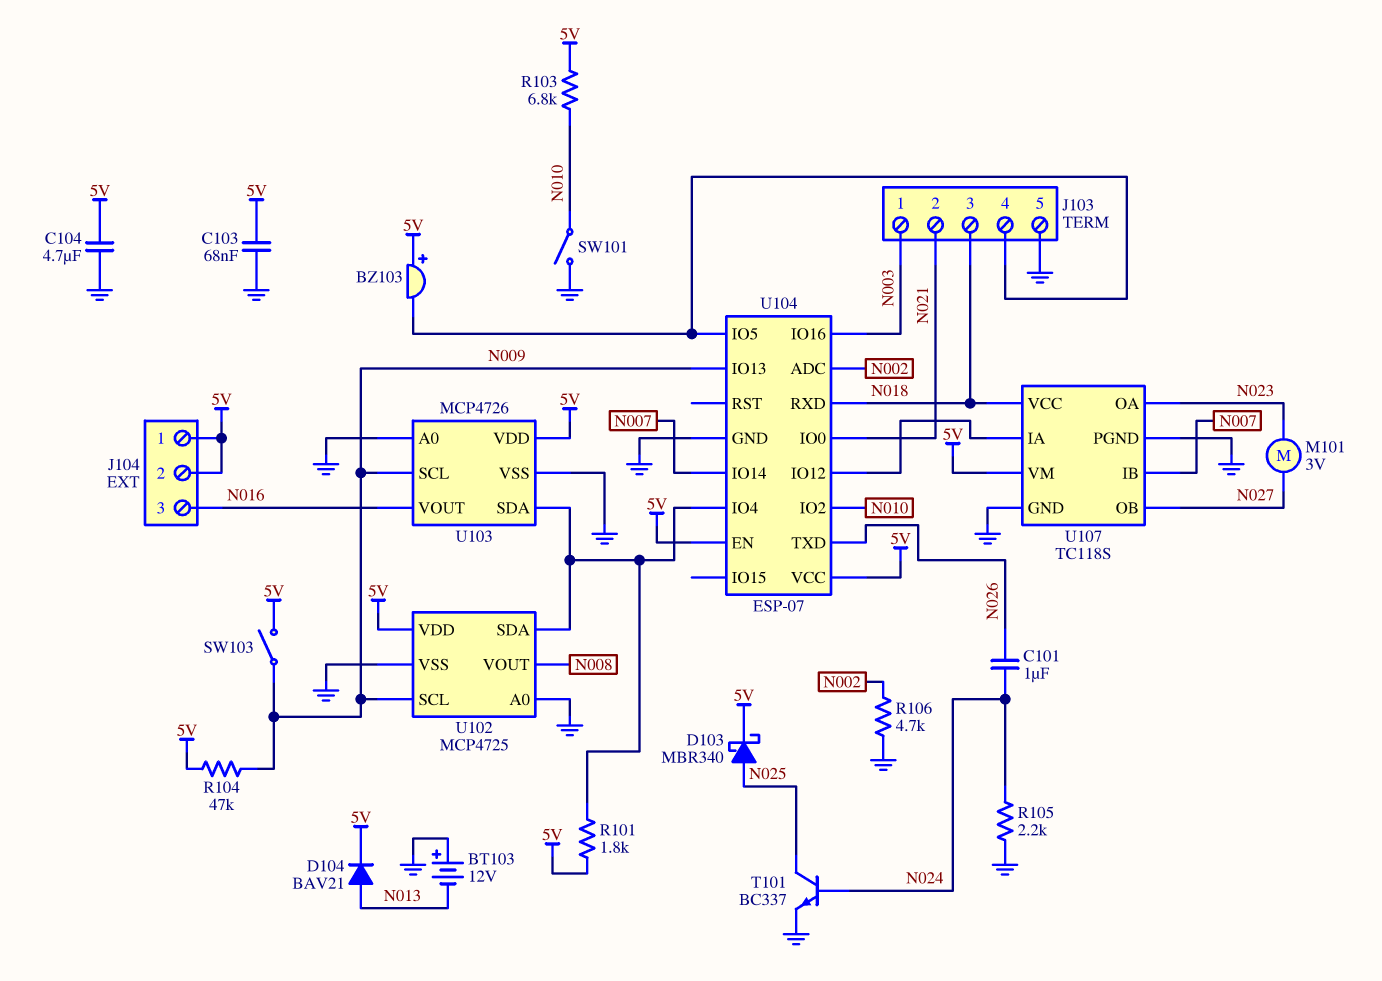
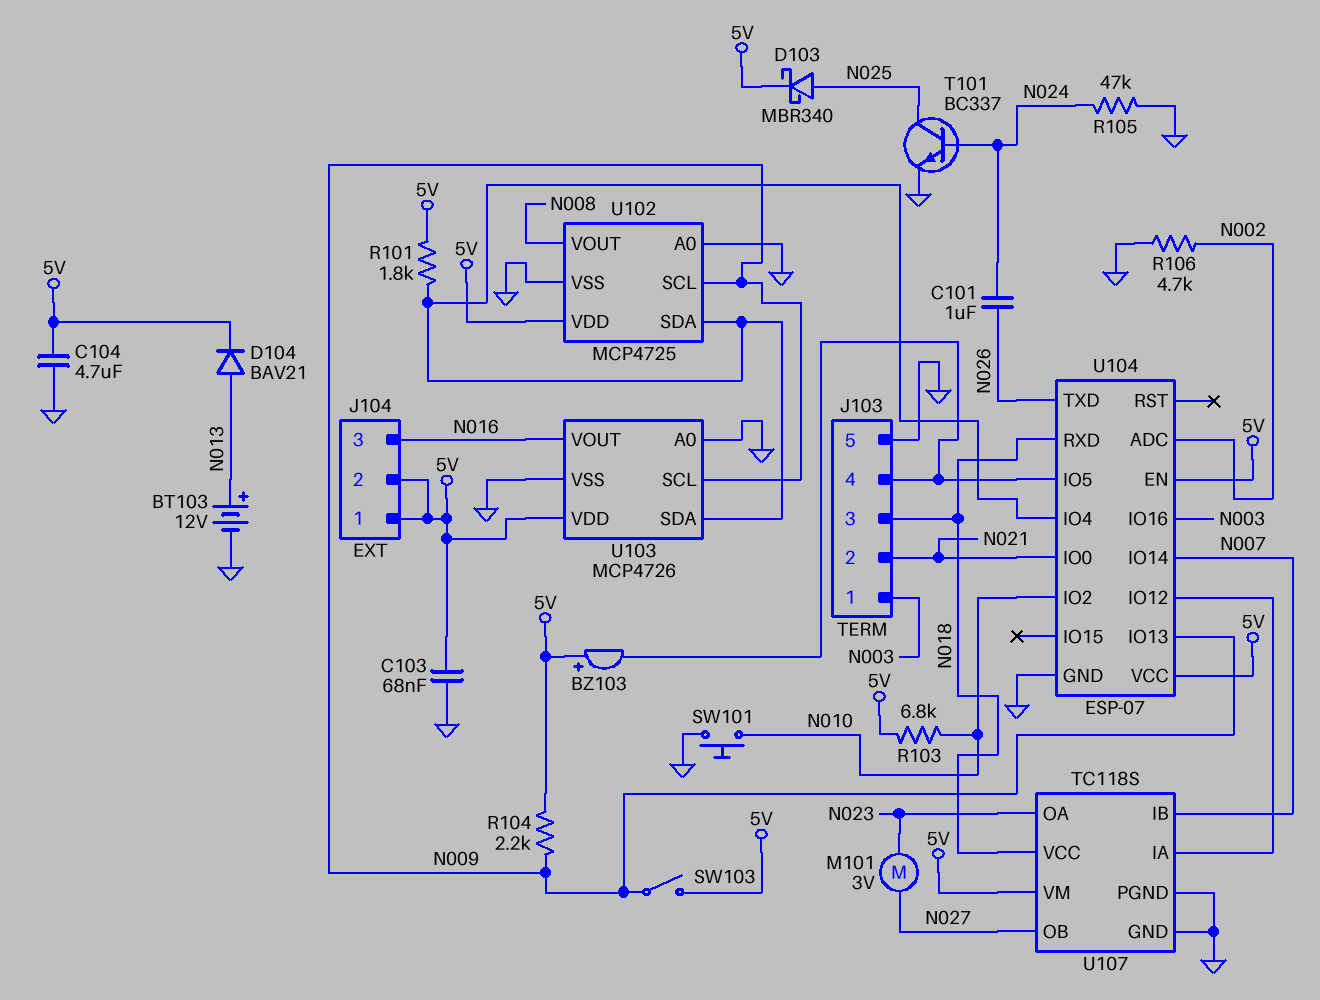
BT103: 12V (plus GND, minus N013) -> 12V (plus N013, minus GND)
R104: 47k (5V, N009) -> 2.2k (5V, N009)
R105: 2.2k (GND, N024) -> 47k (GND, N024)
SW101: switch (GND, N010) -> button (GND, N010)

